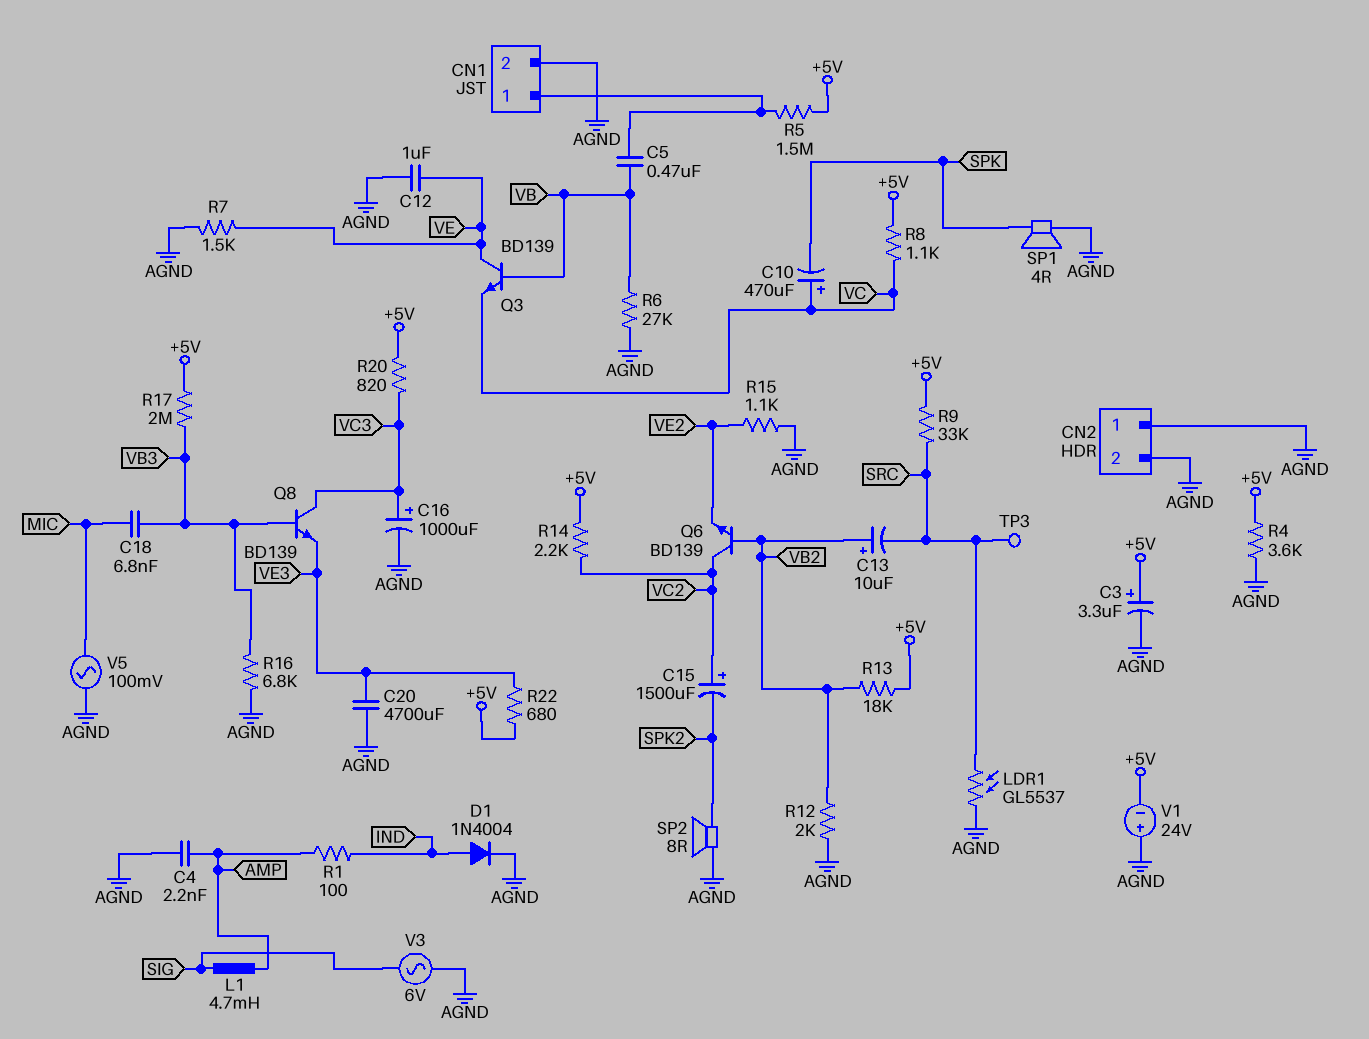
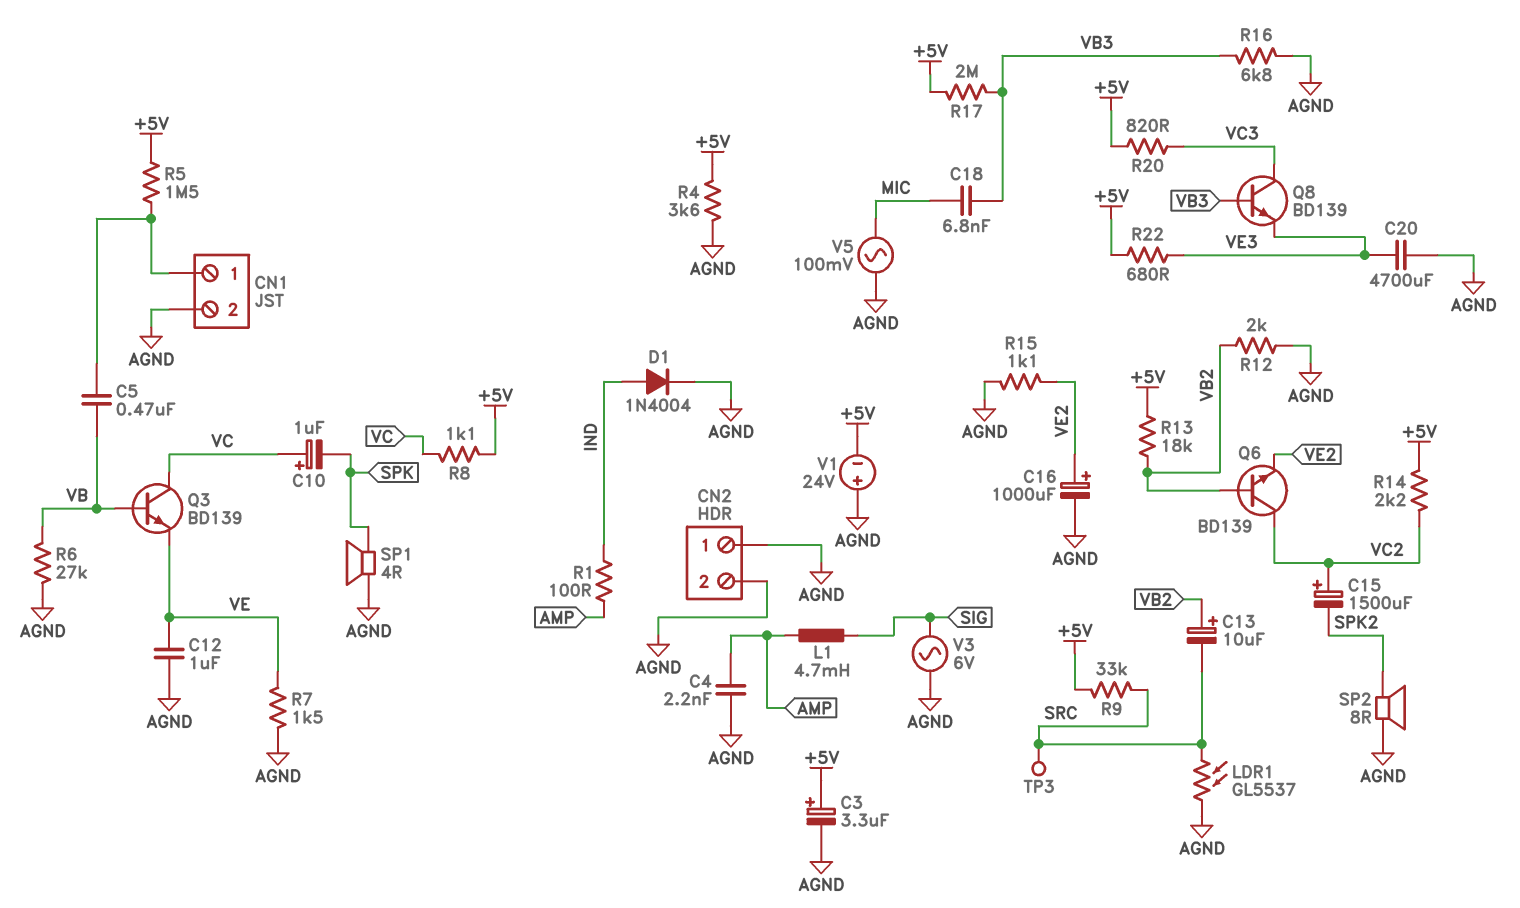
C10: 470uF (plus VC, minus SPK) -> 1uF (plus VC, minus SPK)
C16: 1000uF (plus VC3, minus AGND) -> 1000uF (plus VE2, minus AGND)
Q3: NPN BD139 (B VB, C VE, E VC) -> NPN BD139 (B VB, C VC, E VE)

